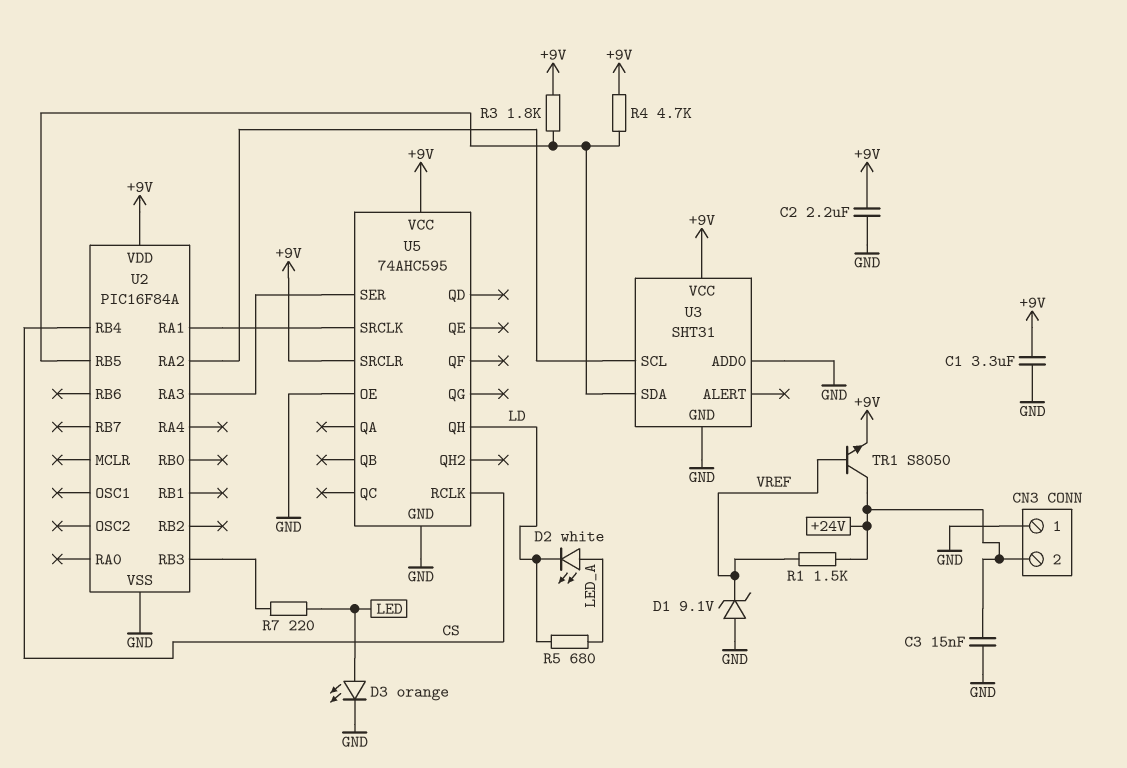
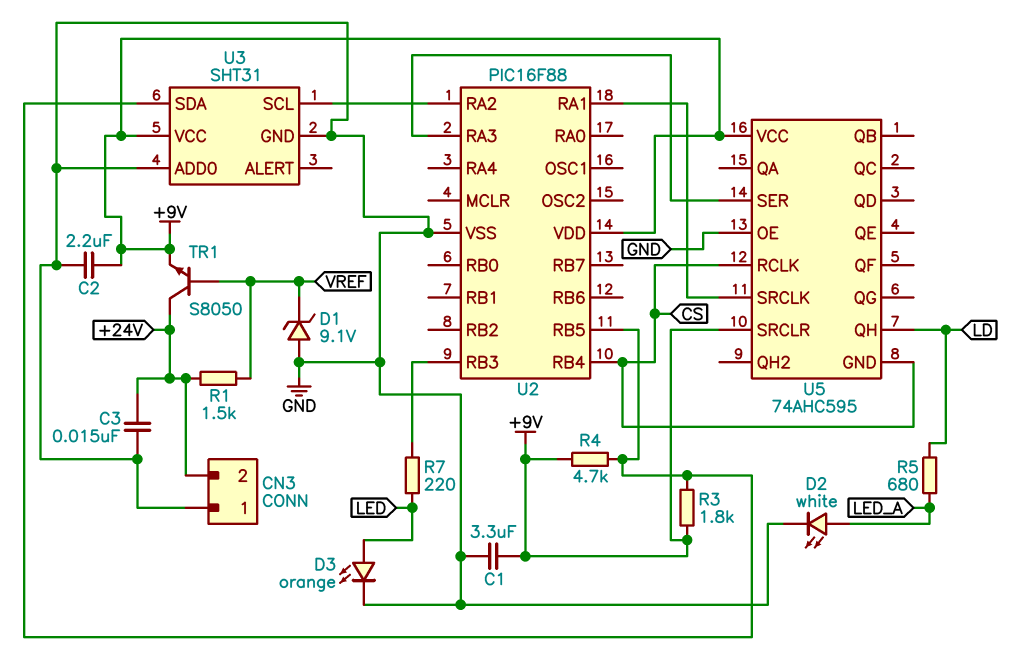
D2: LED white (A LED_A, K LD) -> LED white (A LED_A, K GND)
U2: PIC16F84A -> PIC16F88
U5 pin GND: GND -> CS

